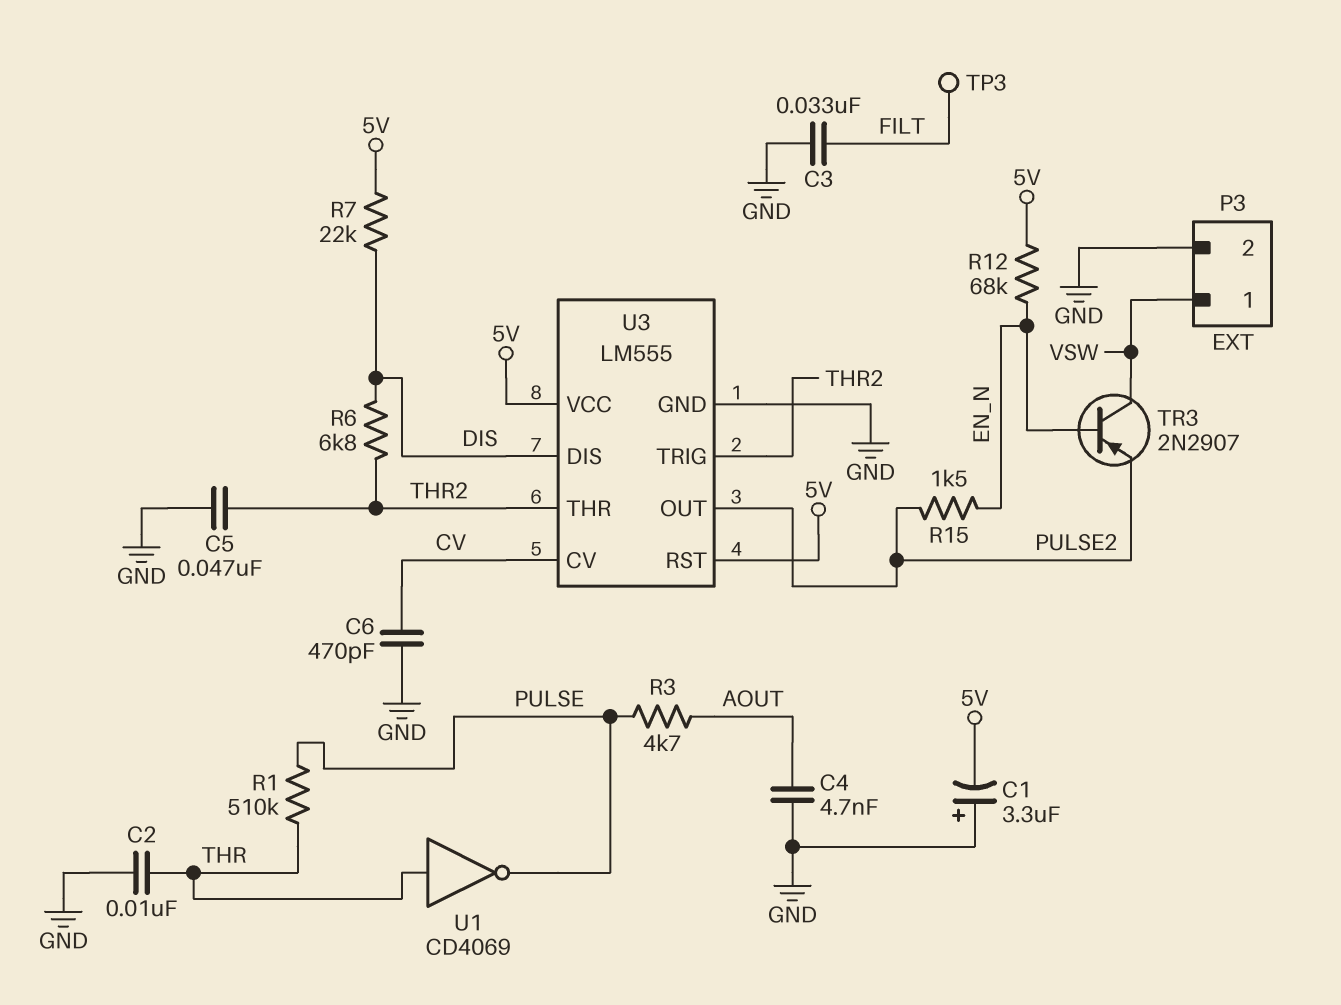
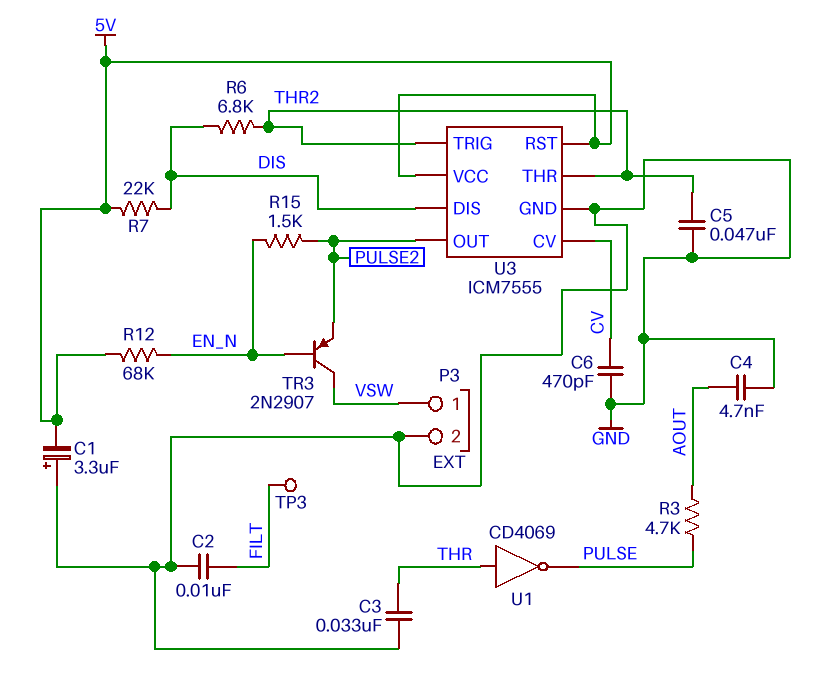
C2: 10nF (GND, THR) -> 10nF (FILT, GND)
C3: 33nF (FILT, GND) -> 33nF (GND, THR)
R1: 510k (PULSE, THR) -> none
U3: LM555 -> ICM7555

